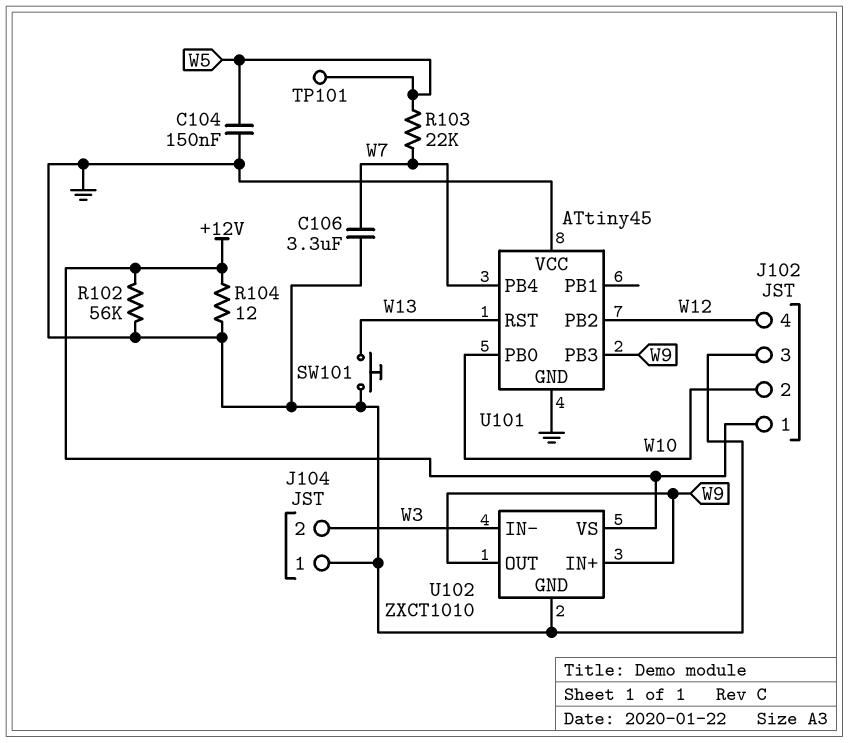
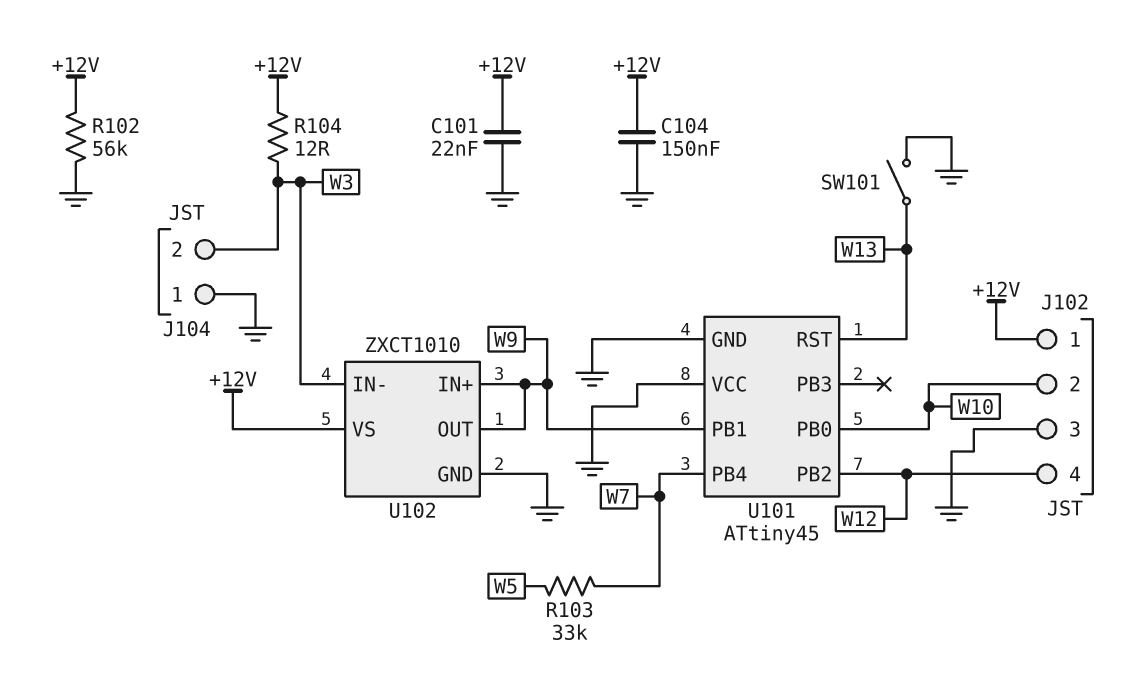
C101: none -> 22nF (+12V, GND)
C104: 150nF (GND, W5) -> 150nF (+12V, GND)
C106: 3.3uF (GND, W7) -> none
R103: 22k (W5, W7) -> 33k (W5, W7)
R104: 12 (+12V, GND) -> 12 (+12V, W3)
SW101: button (GND, W13) -> switch (GND, W13)
TP101: test point (W5) -> none
U101 pin PB1: none -> W9
U101 pin PB3: W9 -> none

